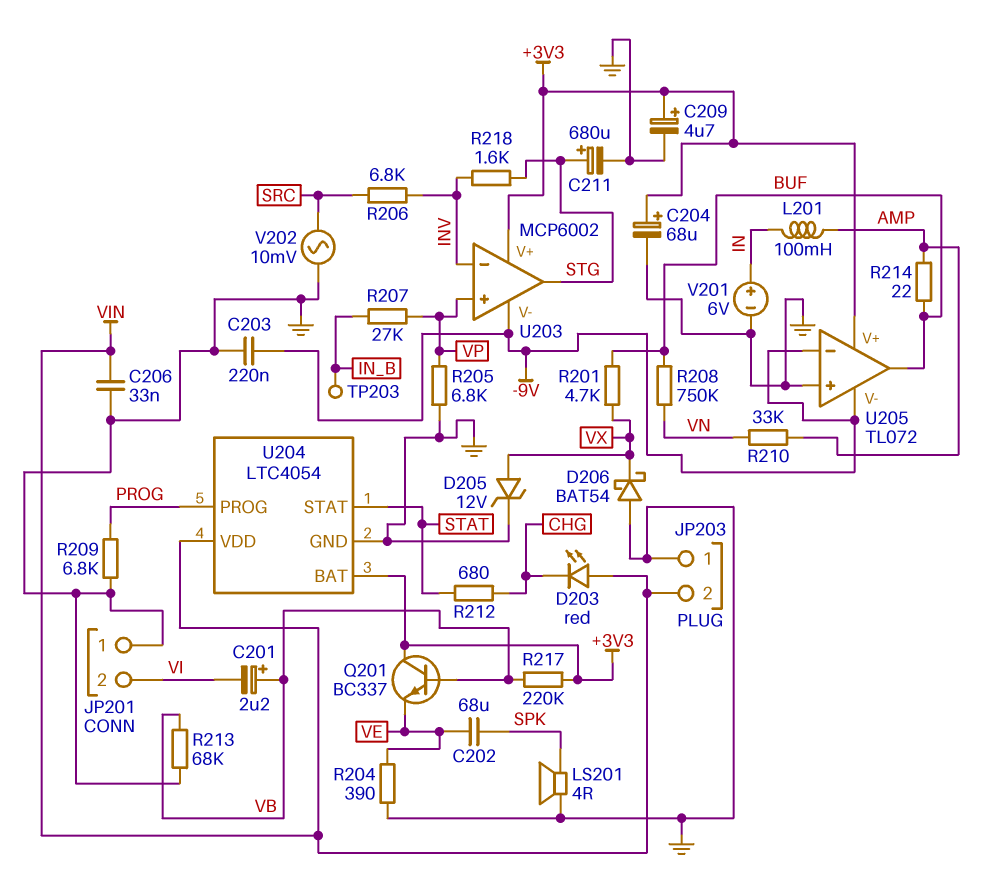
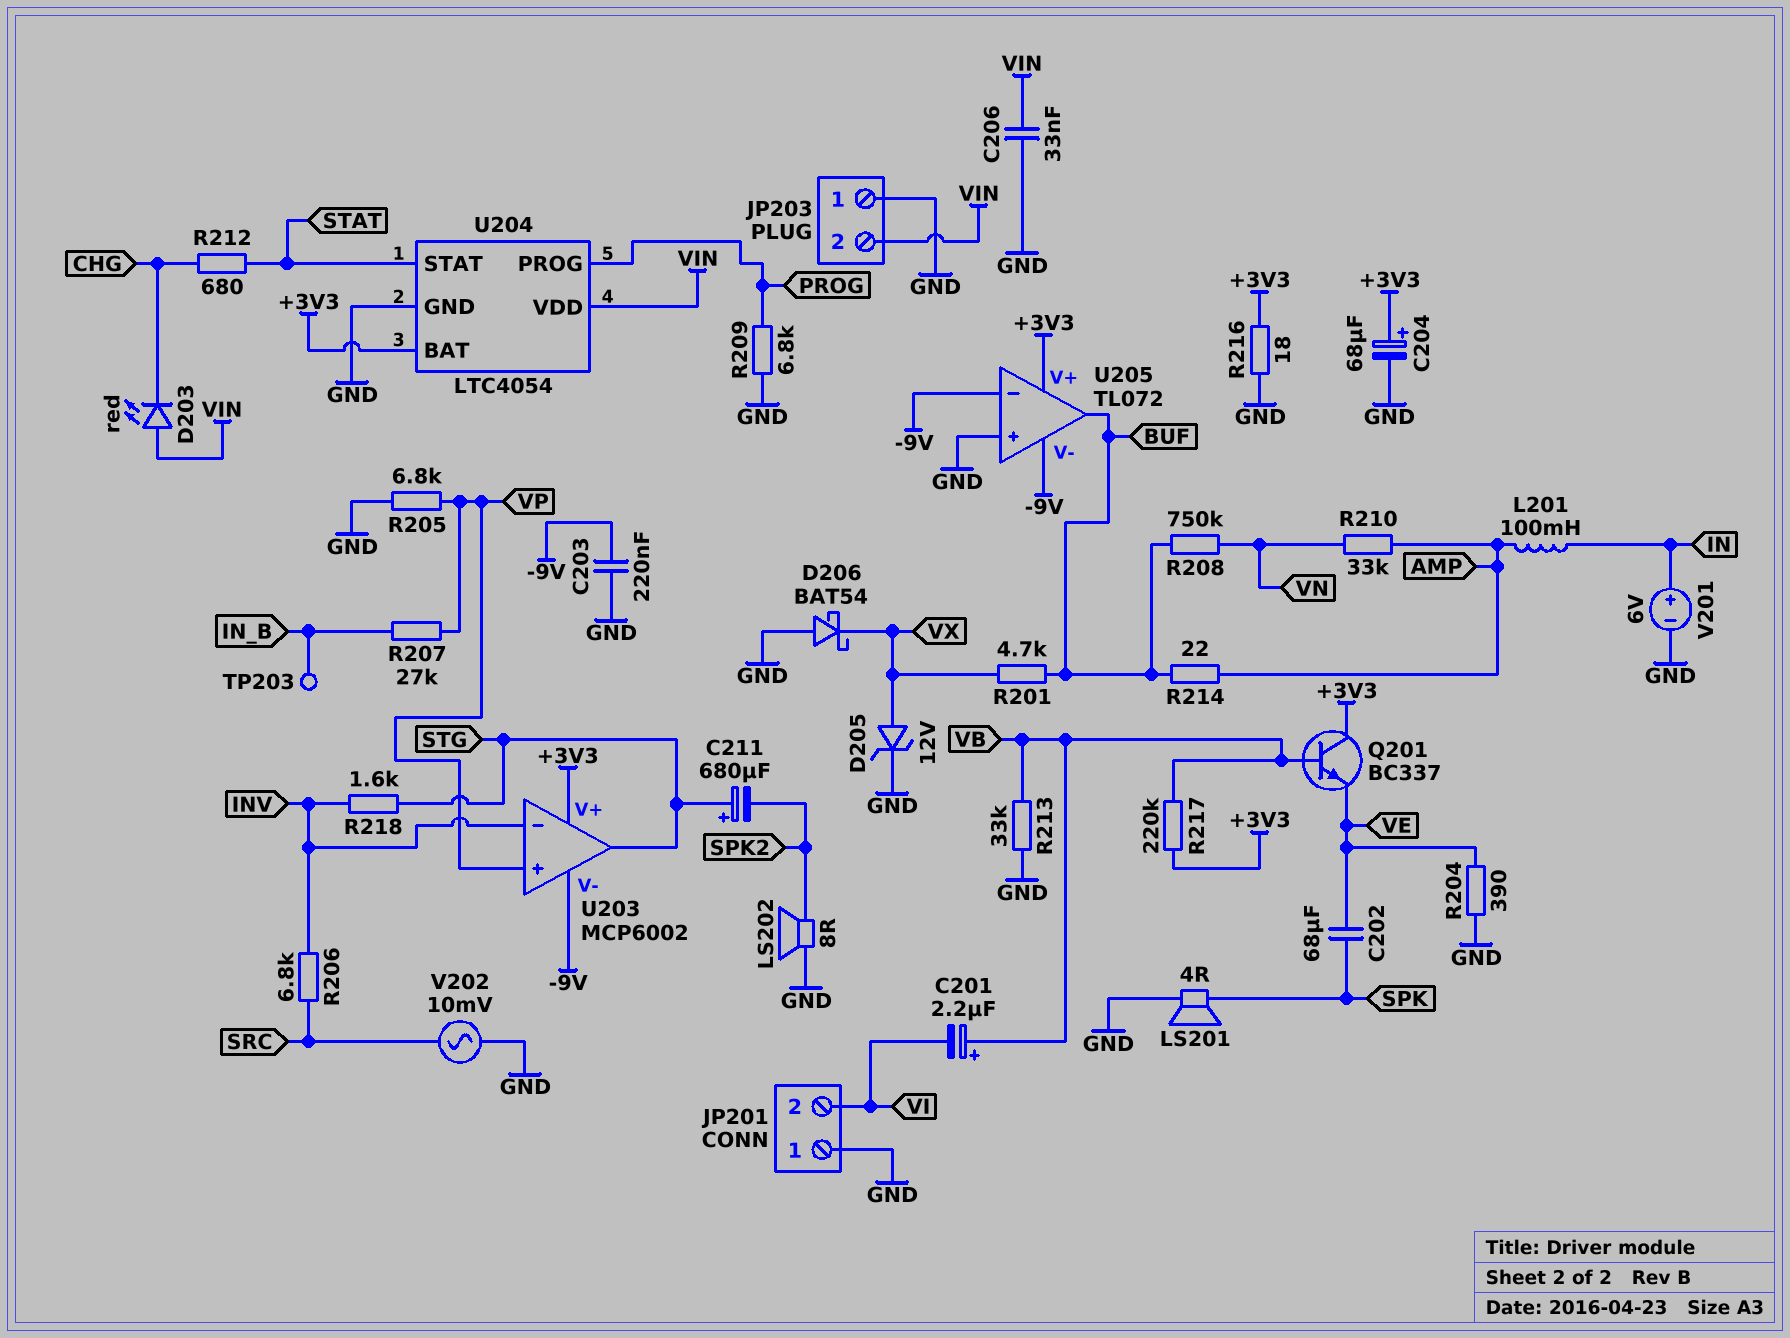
C209: 4.7uF (plus +3V3, minus GND) -> none
C211: 680uF (plus STG, minus GND) -> 680uF (plus STG, minus SPK2)
LS202: none -> speaker 8R (GND, SPK2)
R213: 68k (GND, VB) -> 33k (GND, VB)
R216: none -> 18 (+3V3, GND)

